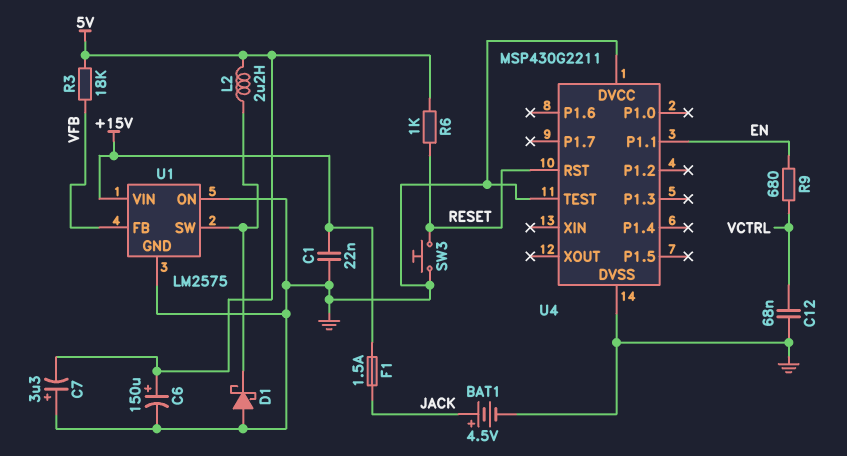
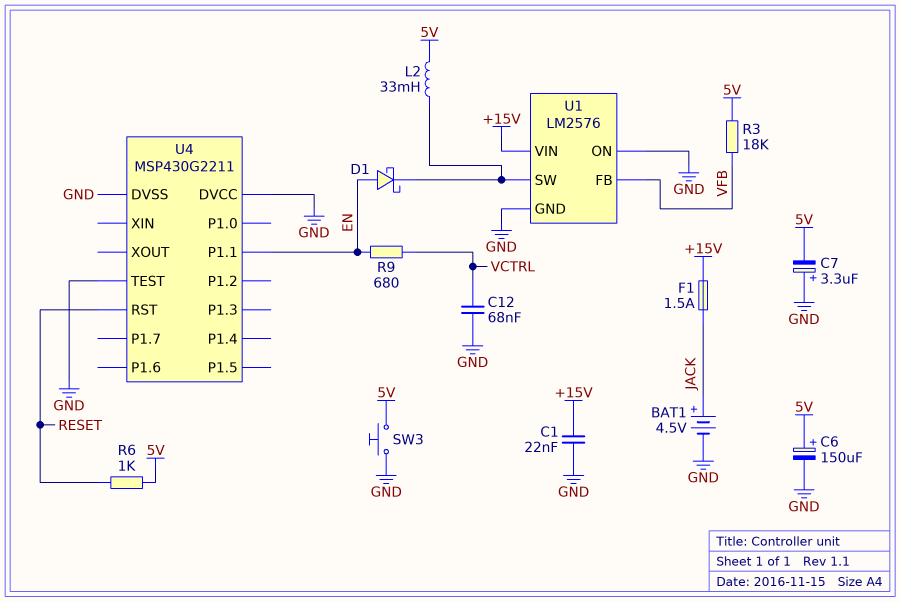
D1: schottky (A GND, K U1/SW) -> schottky (A EN, K U1/SW)
L2: 2.2uH (5V, U1/SW) -> 33mH (5V, U1/SW)
SW3: button (GND, RESET) -> button (5V, GND)
U1: LM2575 -> LM2576

